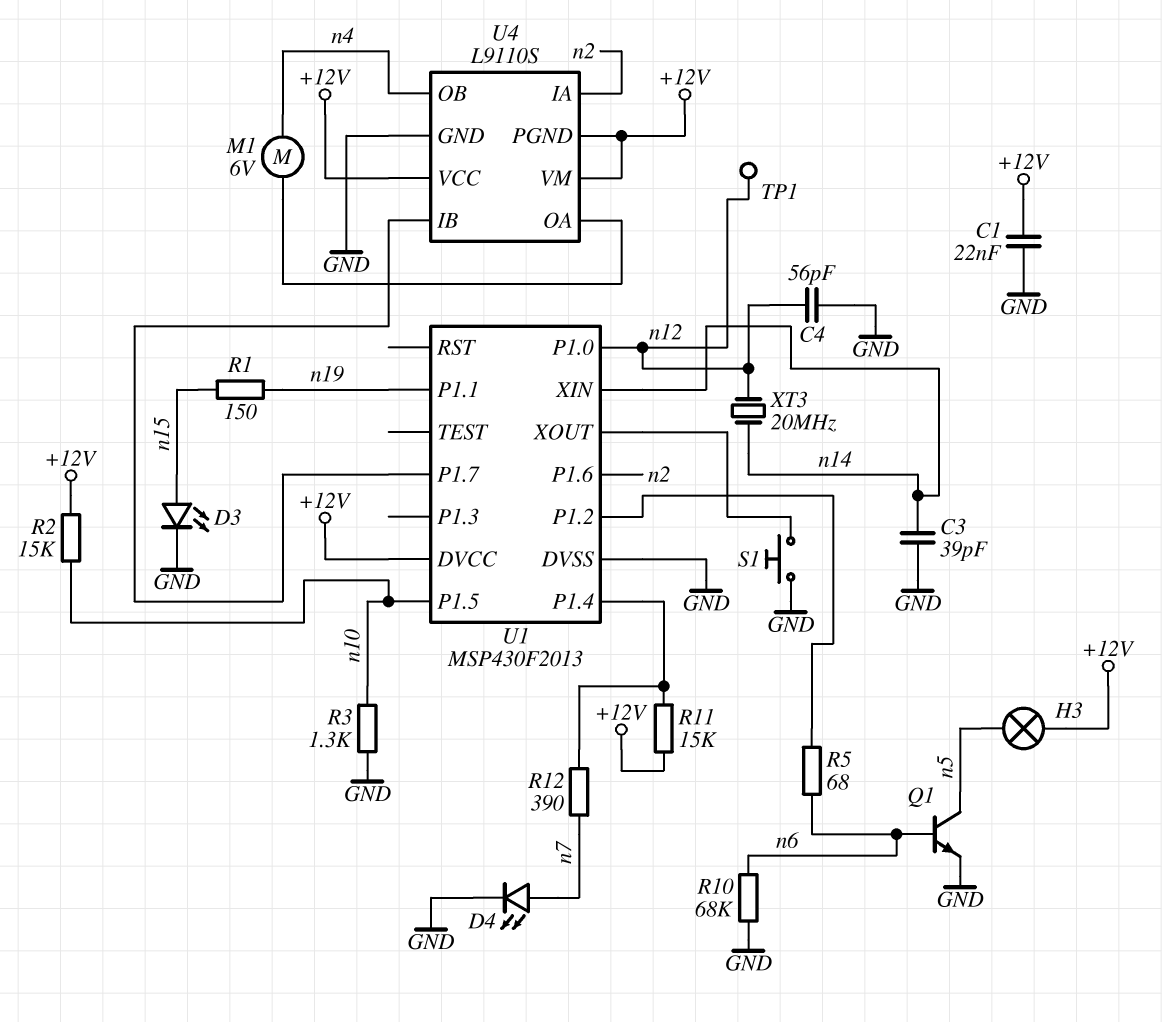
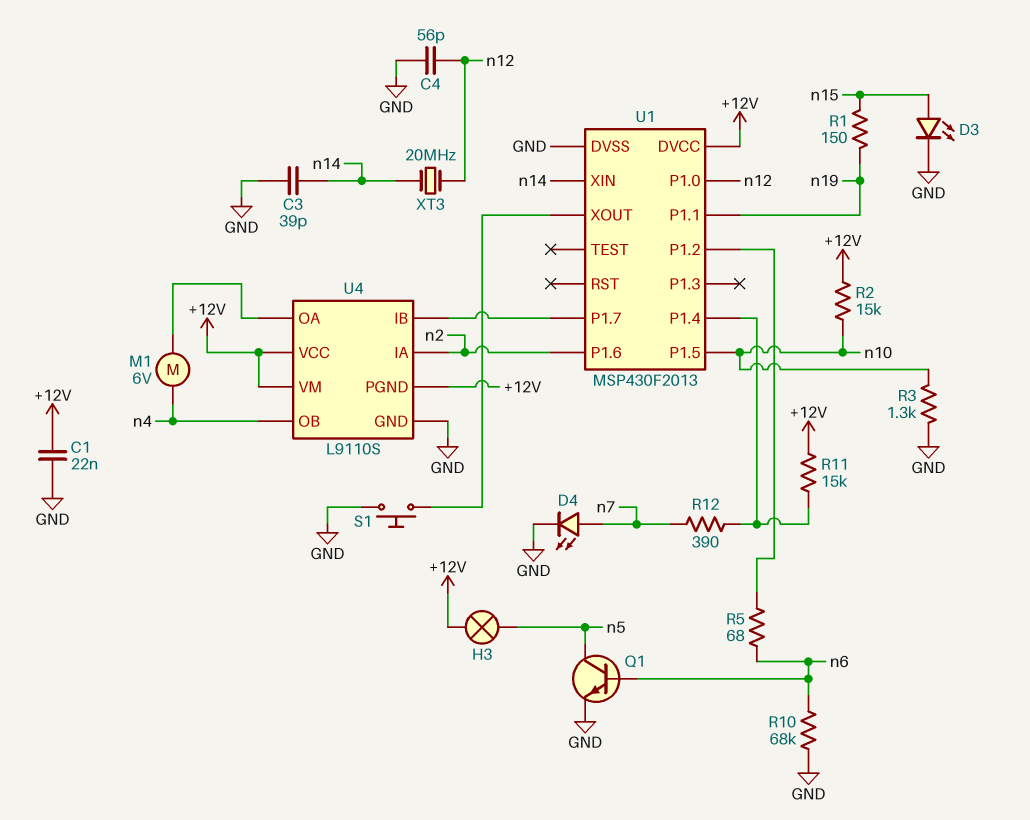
TP1: test point (n12) -> none

